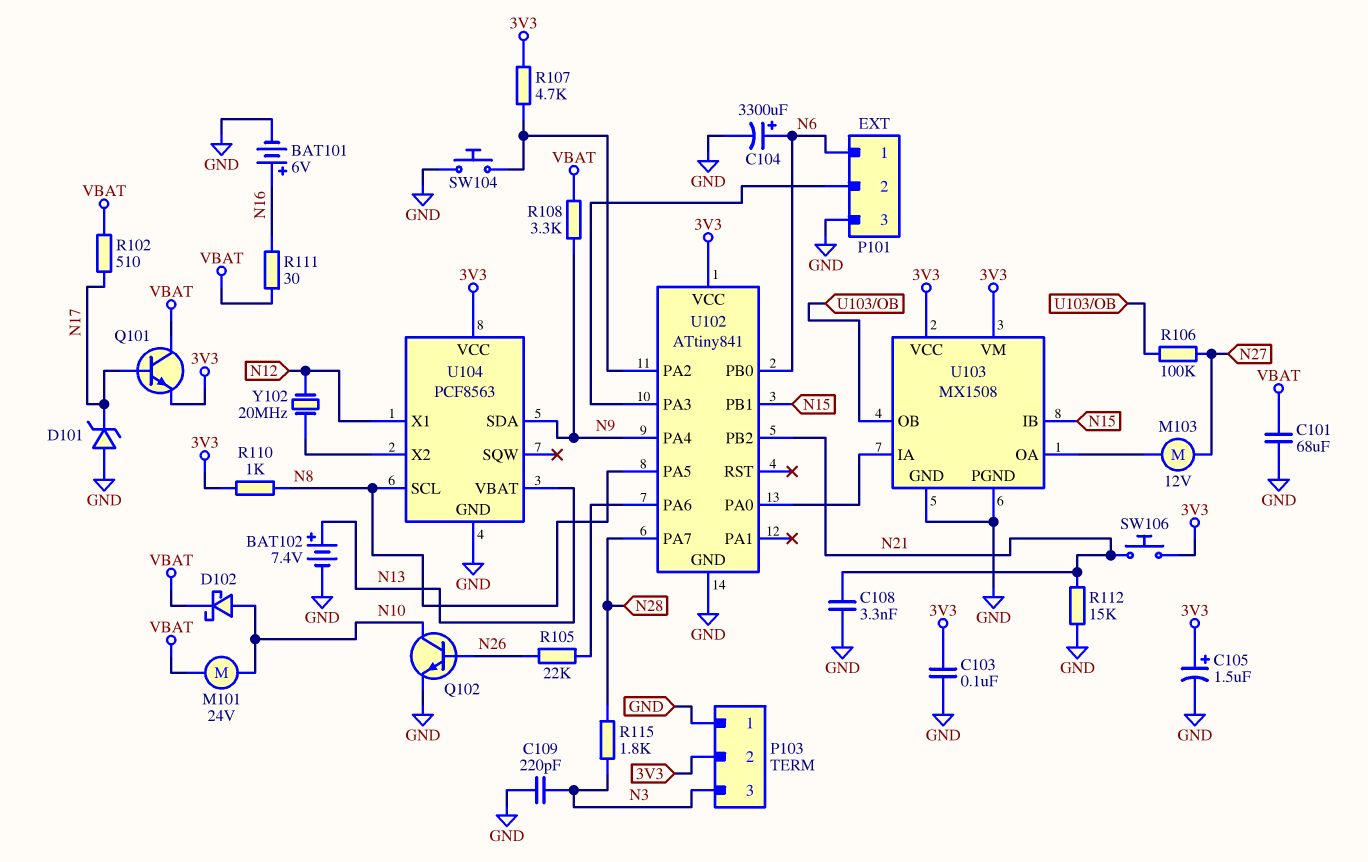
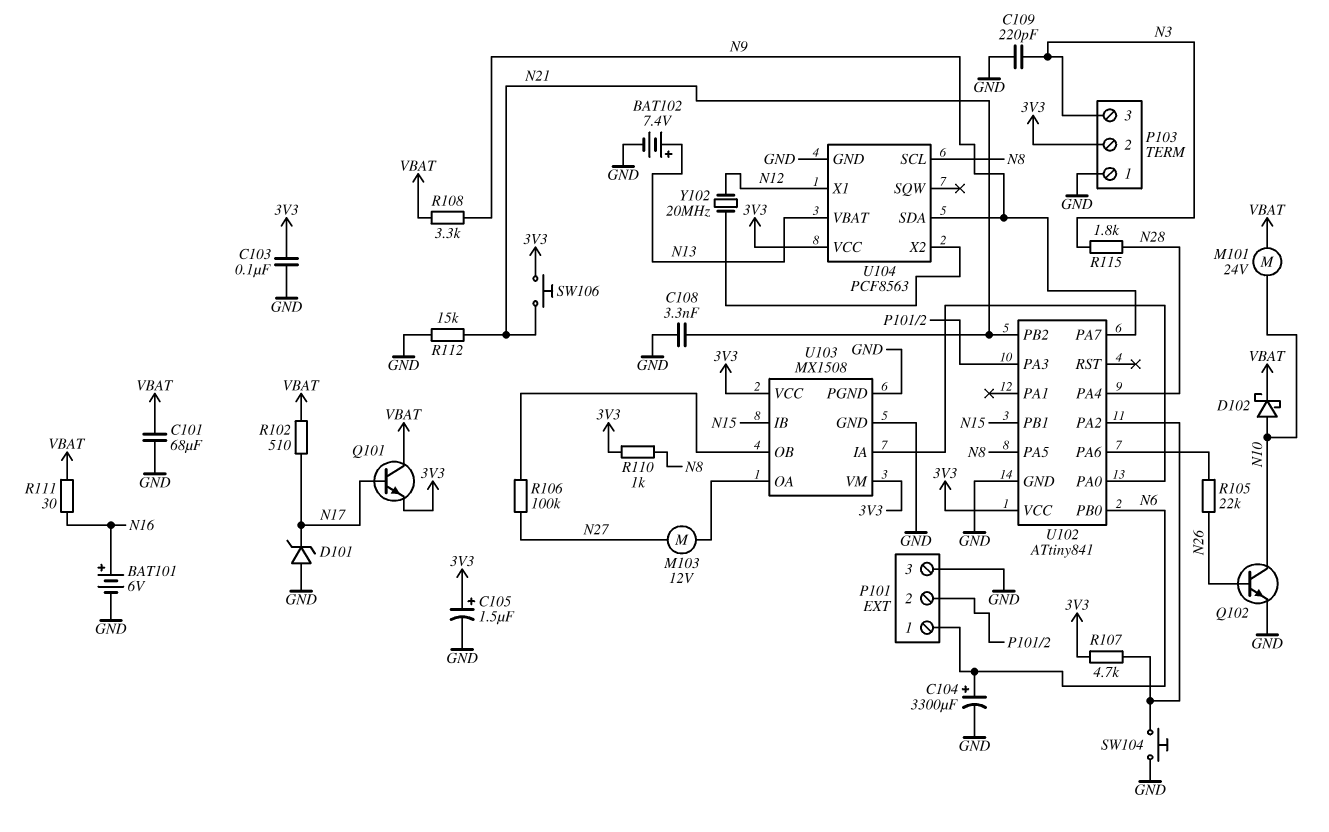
U102 pin PA4: N9 -> N28
U102 pin PA7: N28 -> N9

